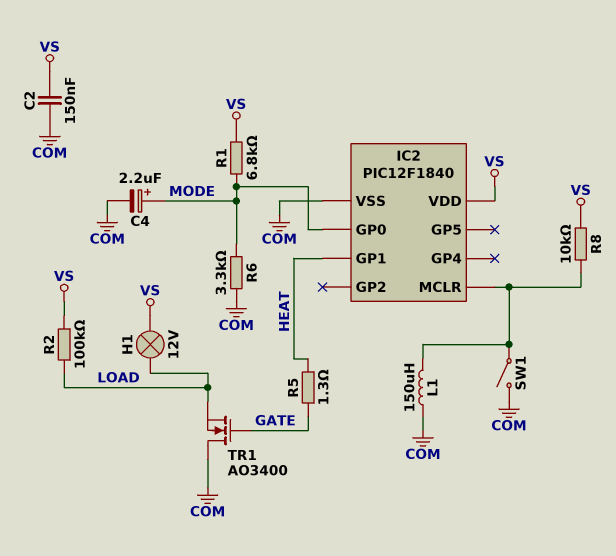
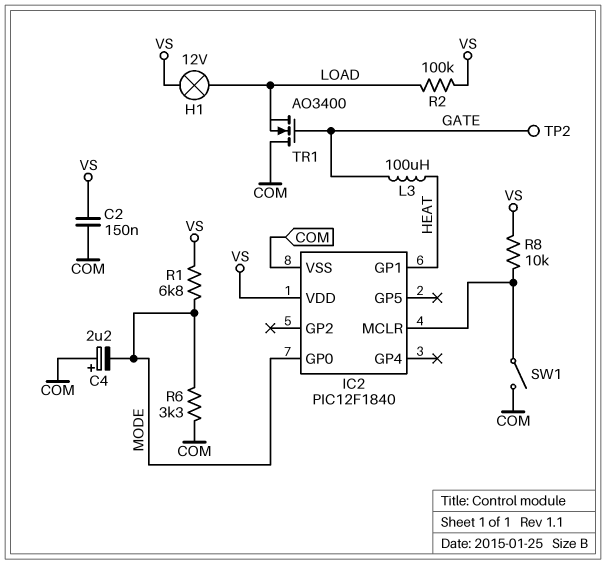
C4: 2.2uF (plus MODE, minus COM) -> 2.2uF (plus COM, minus MODE)
L1: 150uH (COM, IC2/MCLR) -> none
L3: none -> 100uH (GATE, HEAT)
R5: 1.3 (GATE, HEAT) -> none
TP2: none -> test point (GATE)

